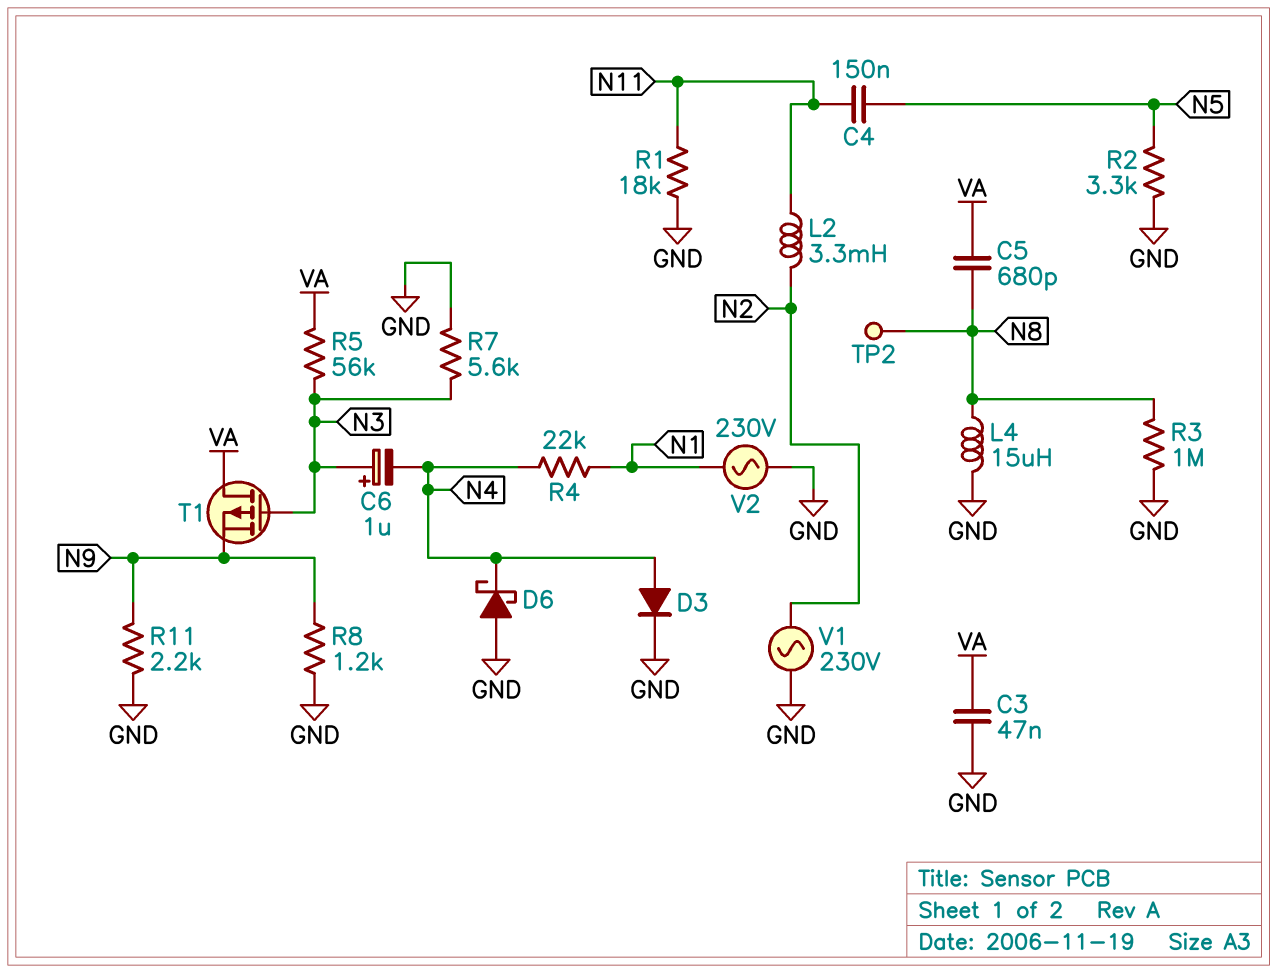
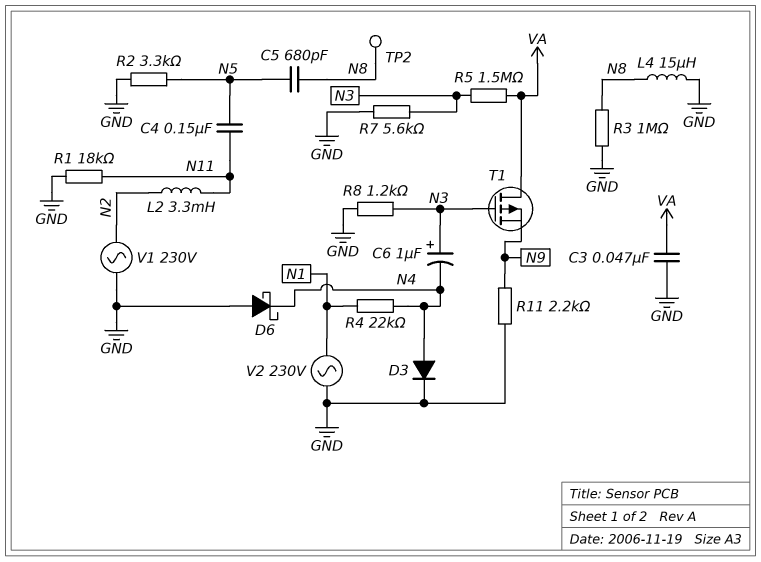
C5: 680pF (N8, VA) -> 680pF (N5, N8)
R5: 56k (N3, VA) -> 1.5M (N3, VA)
R8: 1.2k (GND, N9) -> 1.2k (GND, N3)

